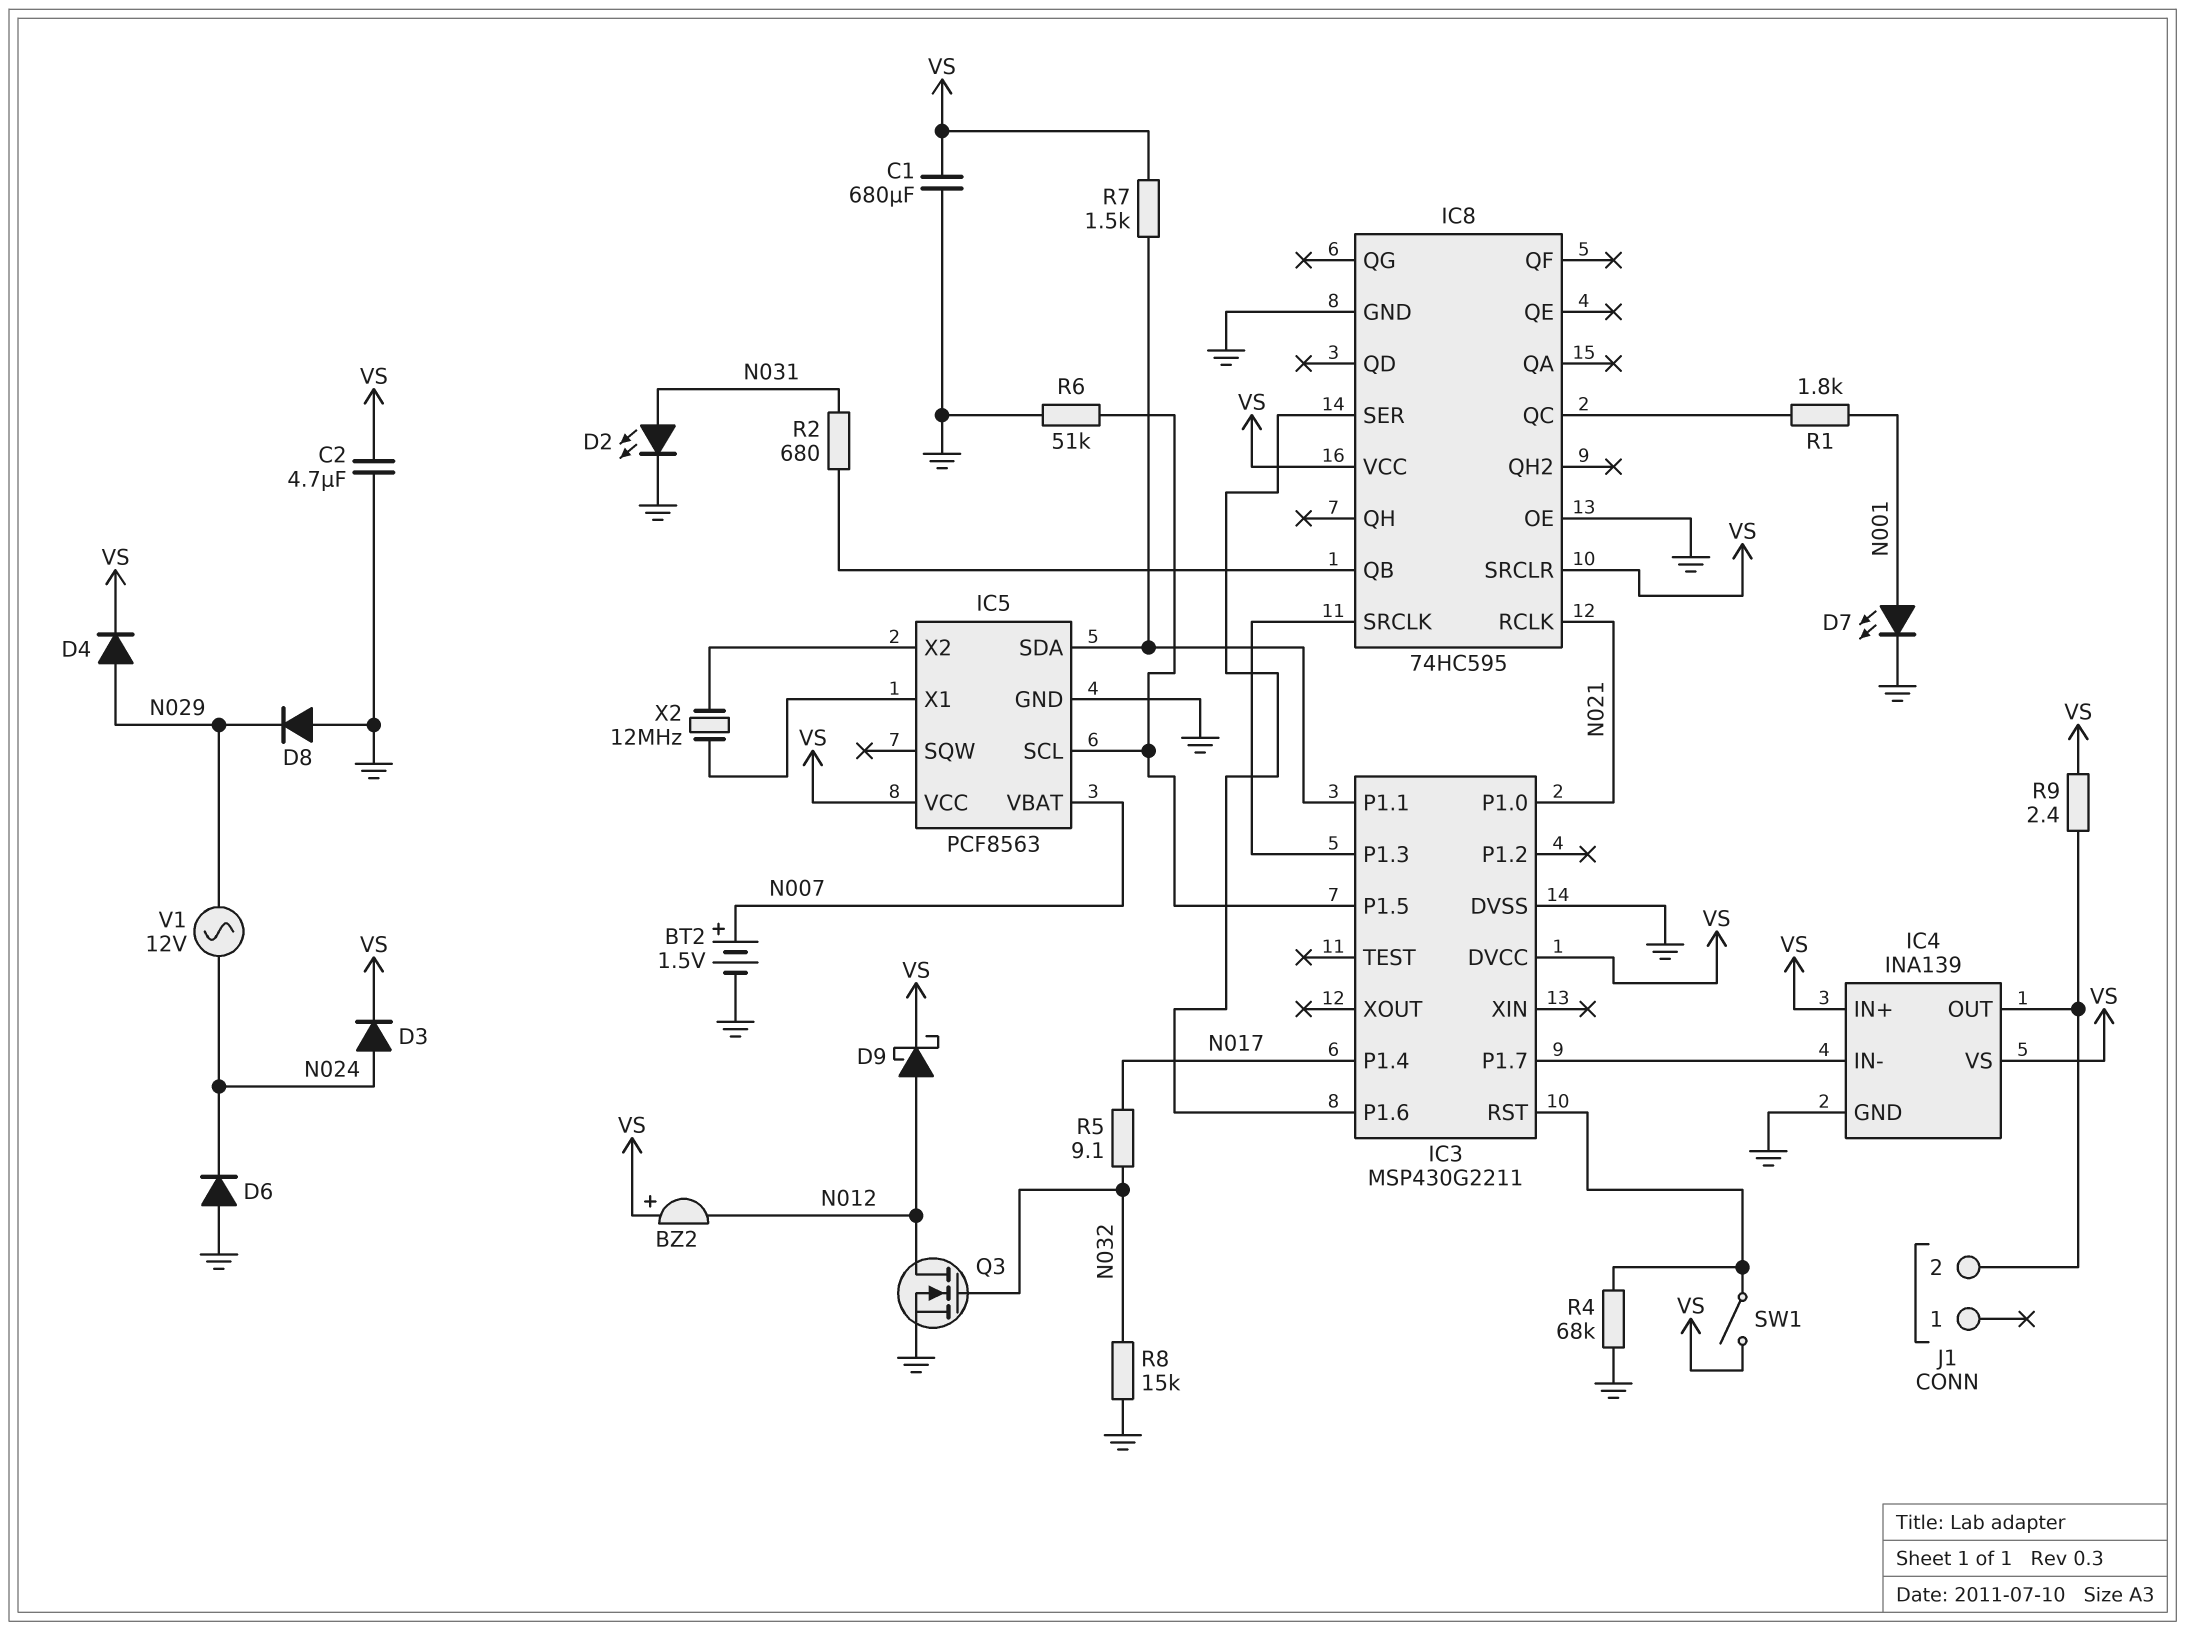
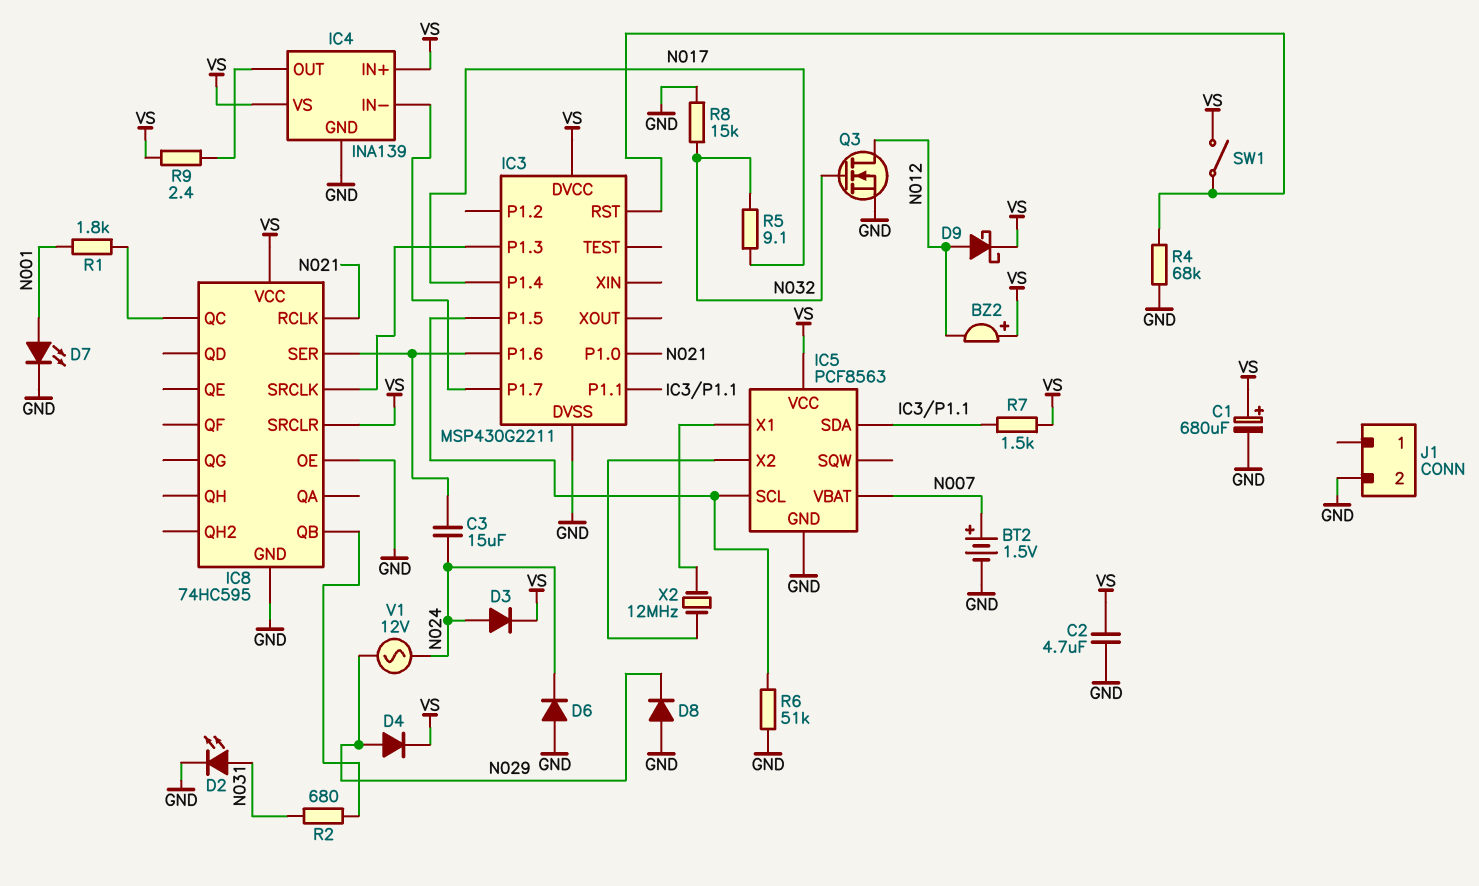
C1: 680uF (GND, VS) -> 680uF (plus VS, minus GND)
C3: none -> 15uF (IC3/P1.6, N024)
J1 pin 2: IC4/OUT -> GND

